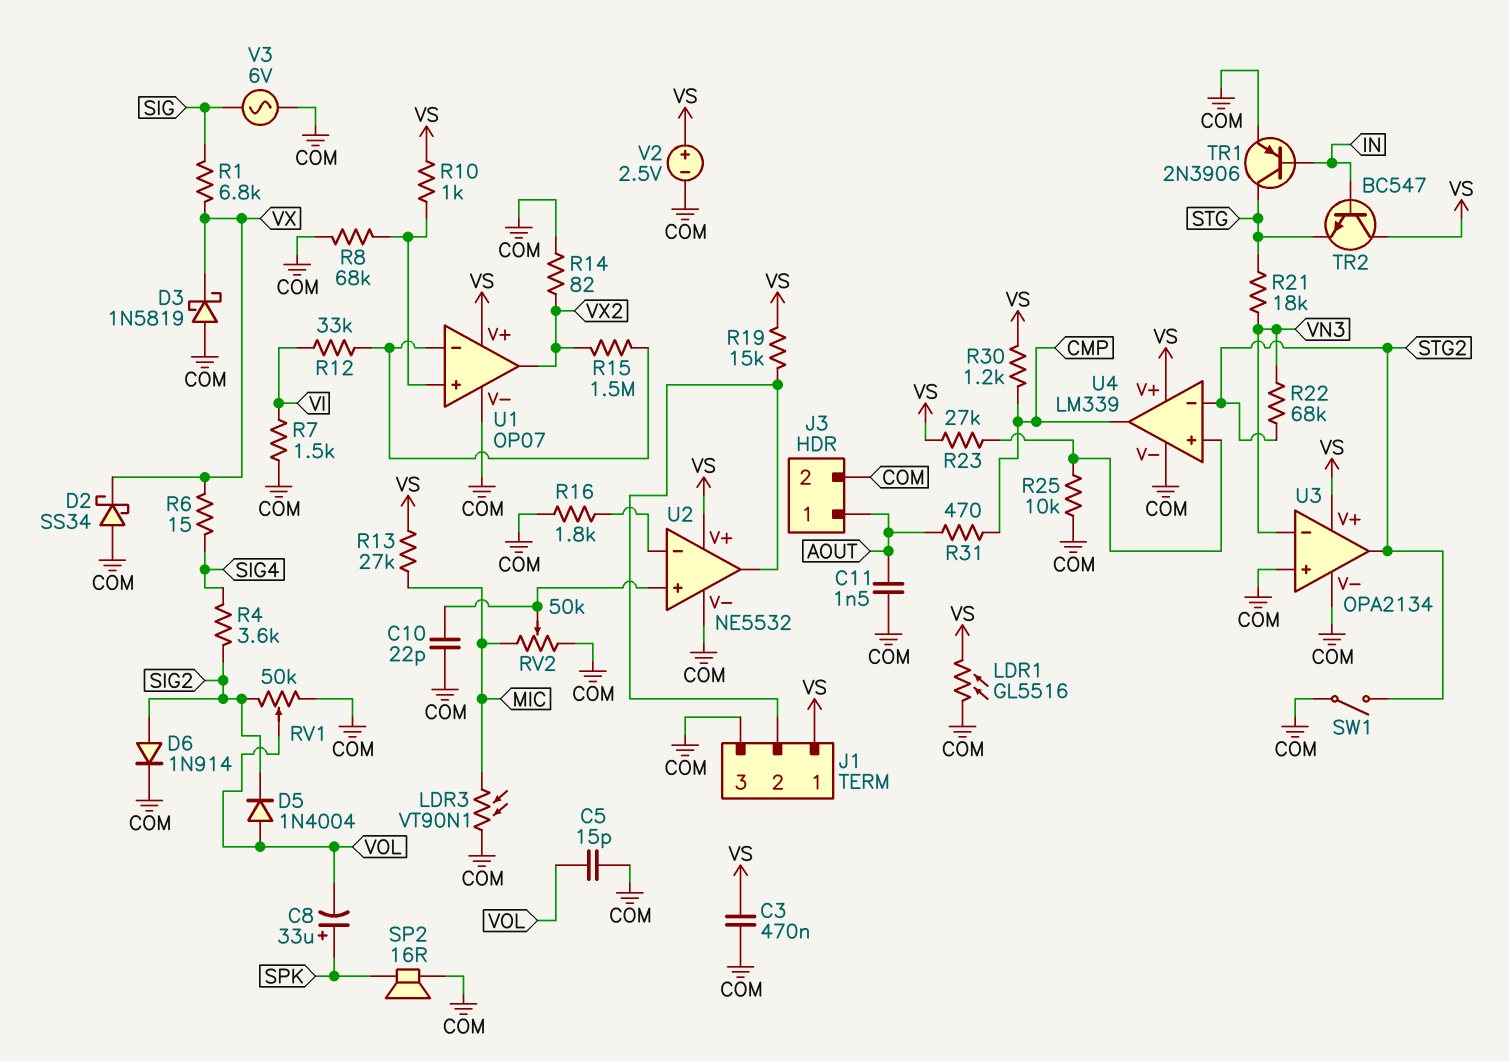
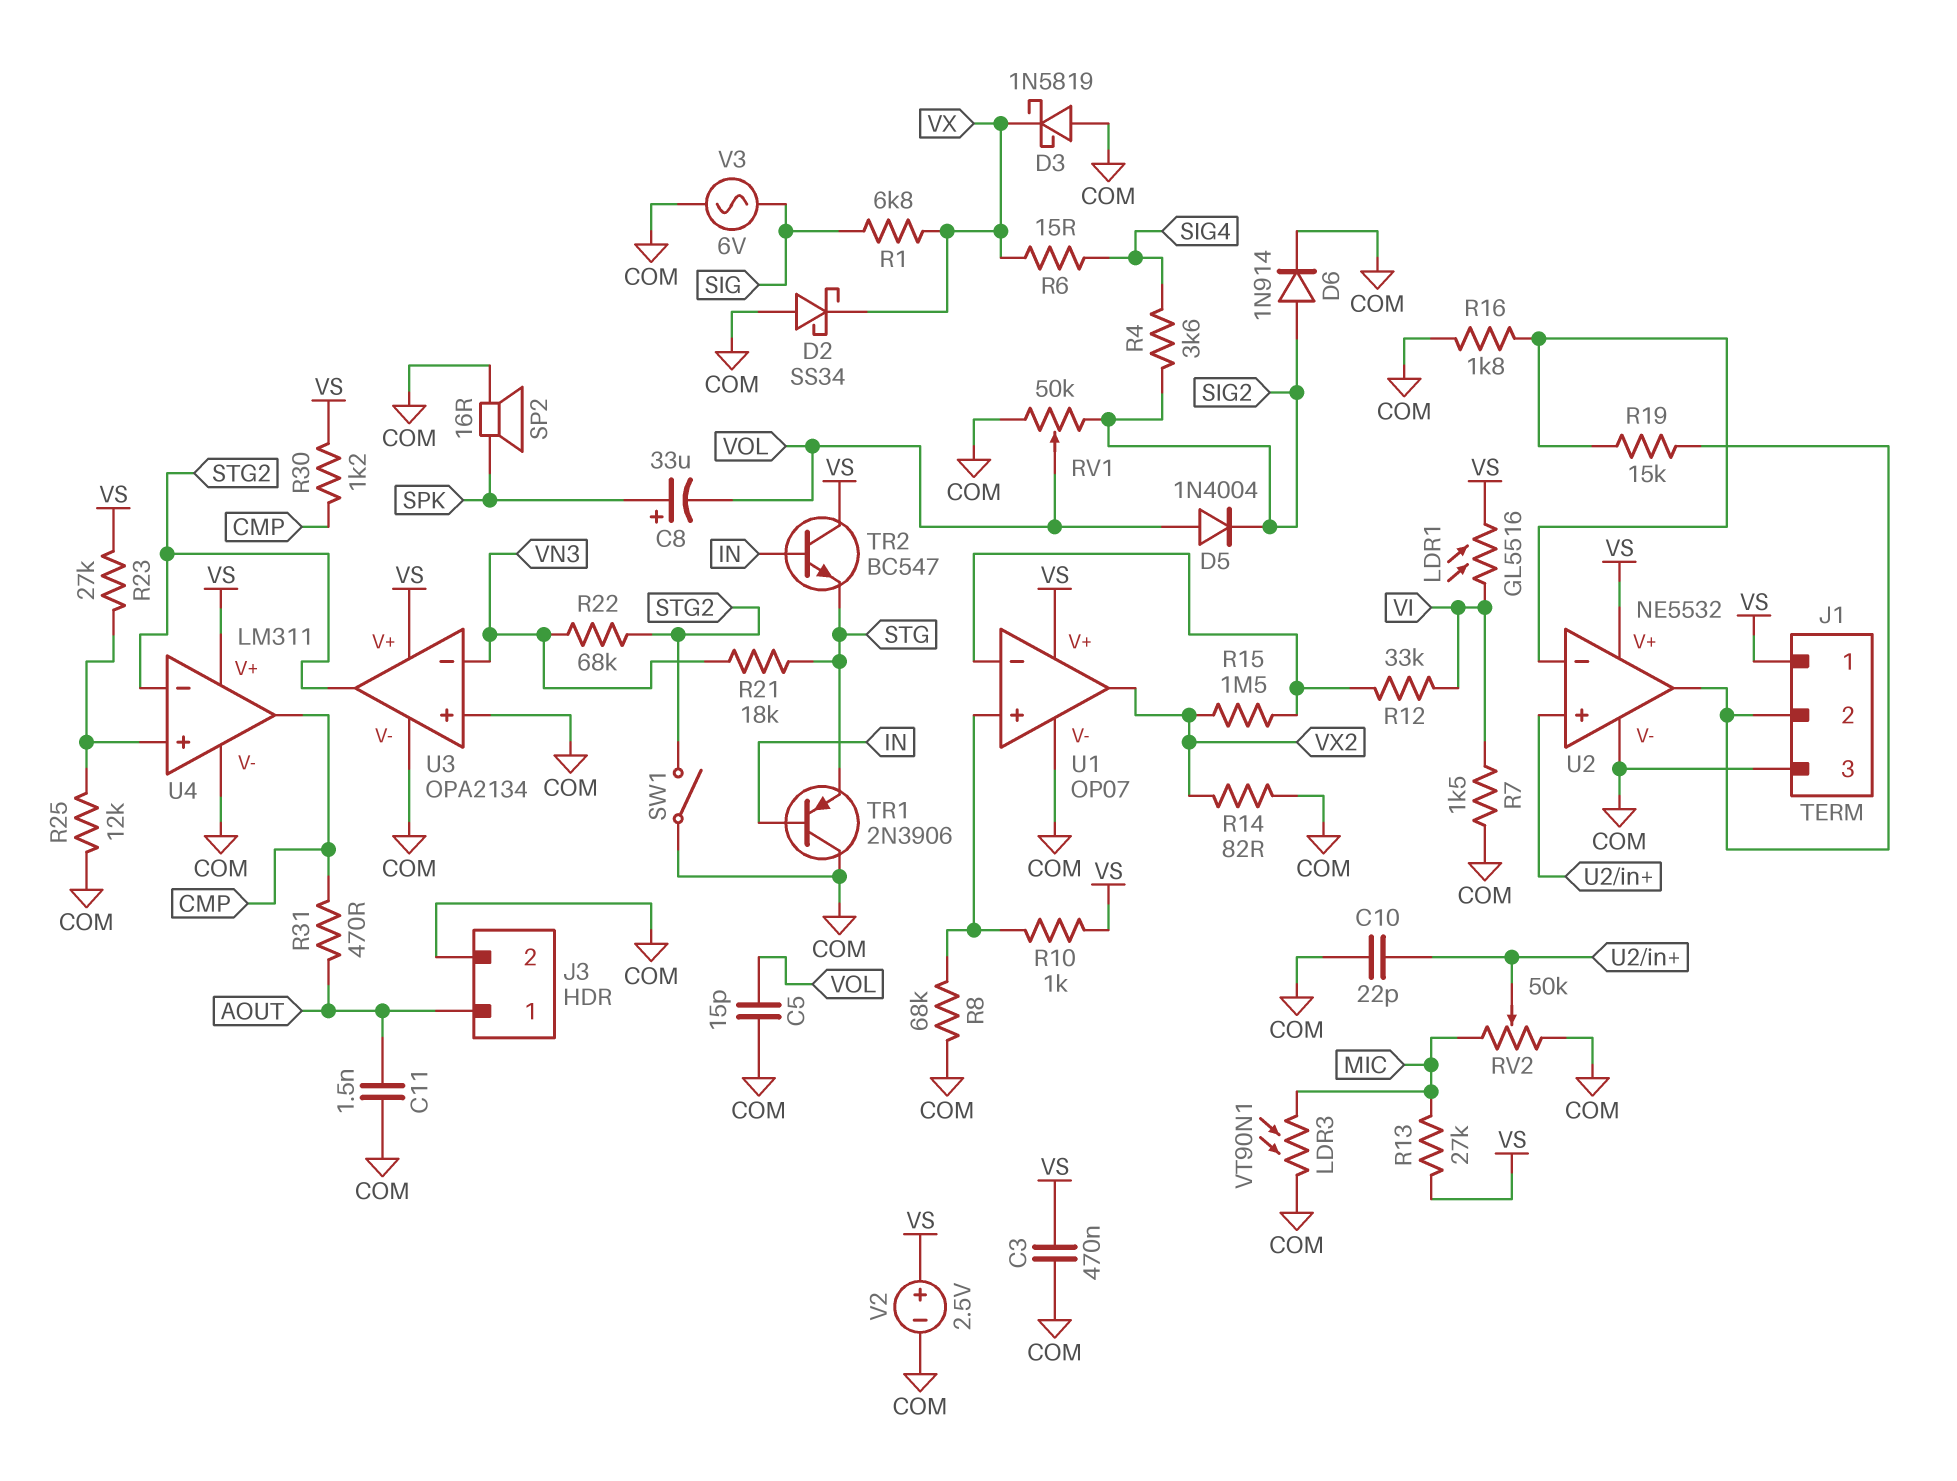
LDR1: GL5516 (COM, VS) -> GL5516 (VI, VS)
R19: 15k (J1/2, VS) -> 15k (J1/2, U2/in-)
R25: 10k (COM, U4/in+) -> 12k (COM, U4/in+)
TR1: PNP 2N3906 (B IN, C STG, E COM) -> PNP 2N3906 (B IN, C COM, E STG)
U4: LM339 -> LM311

